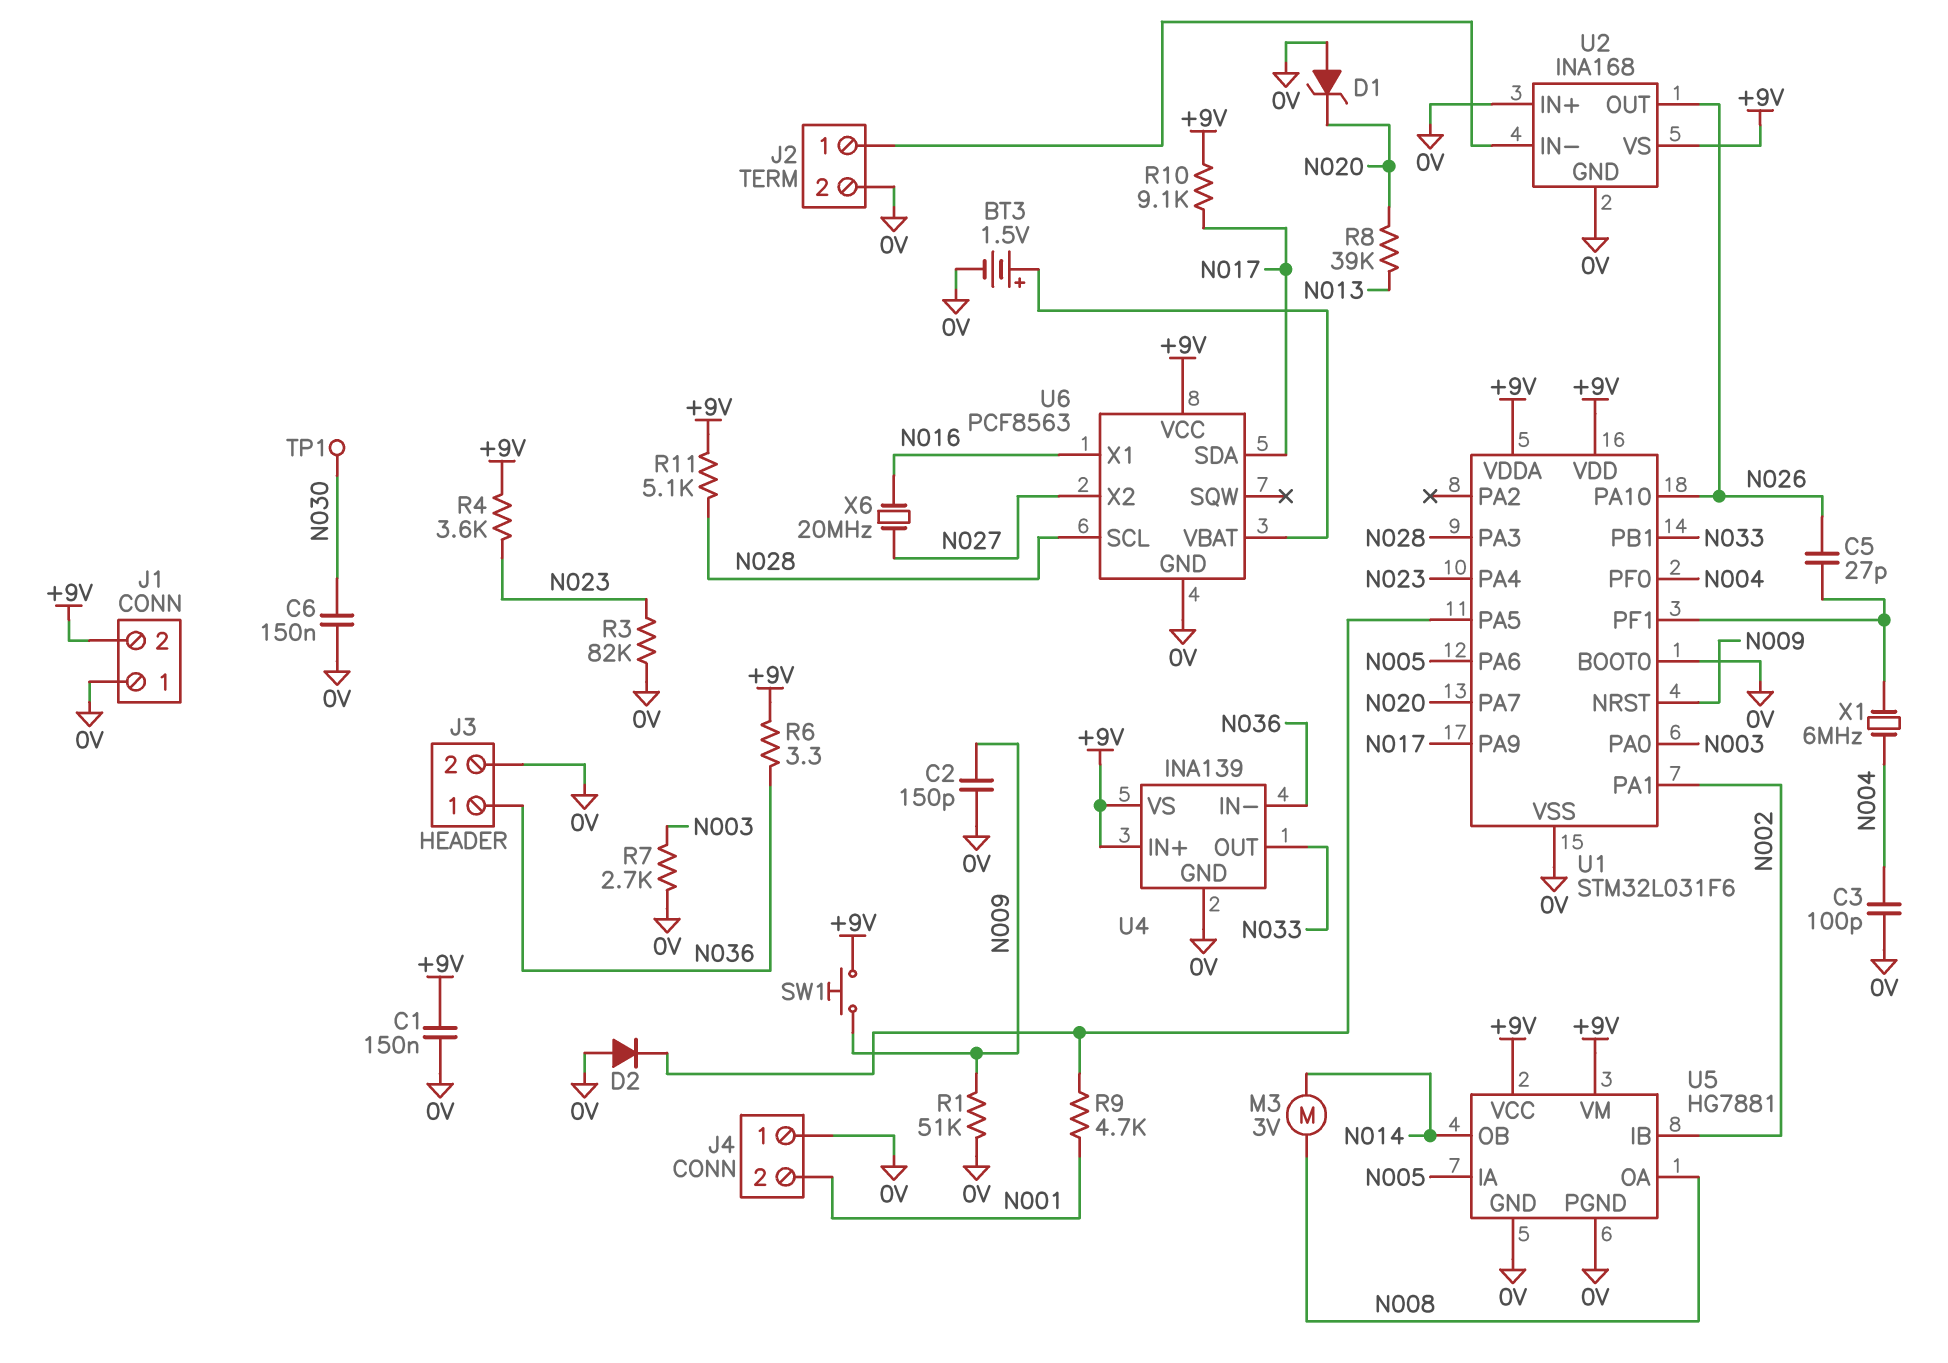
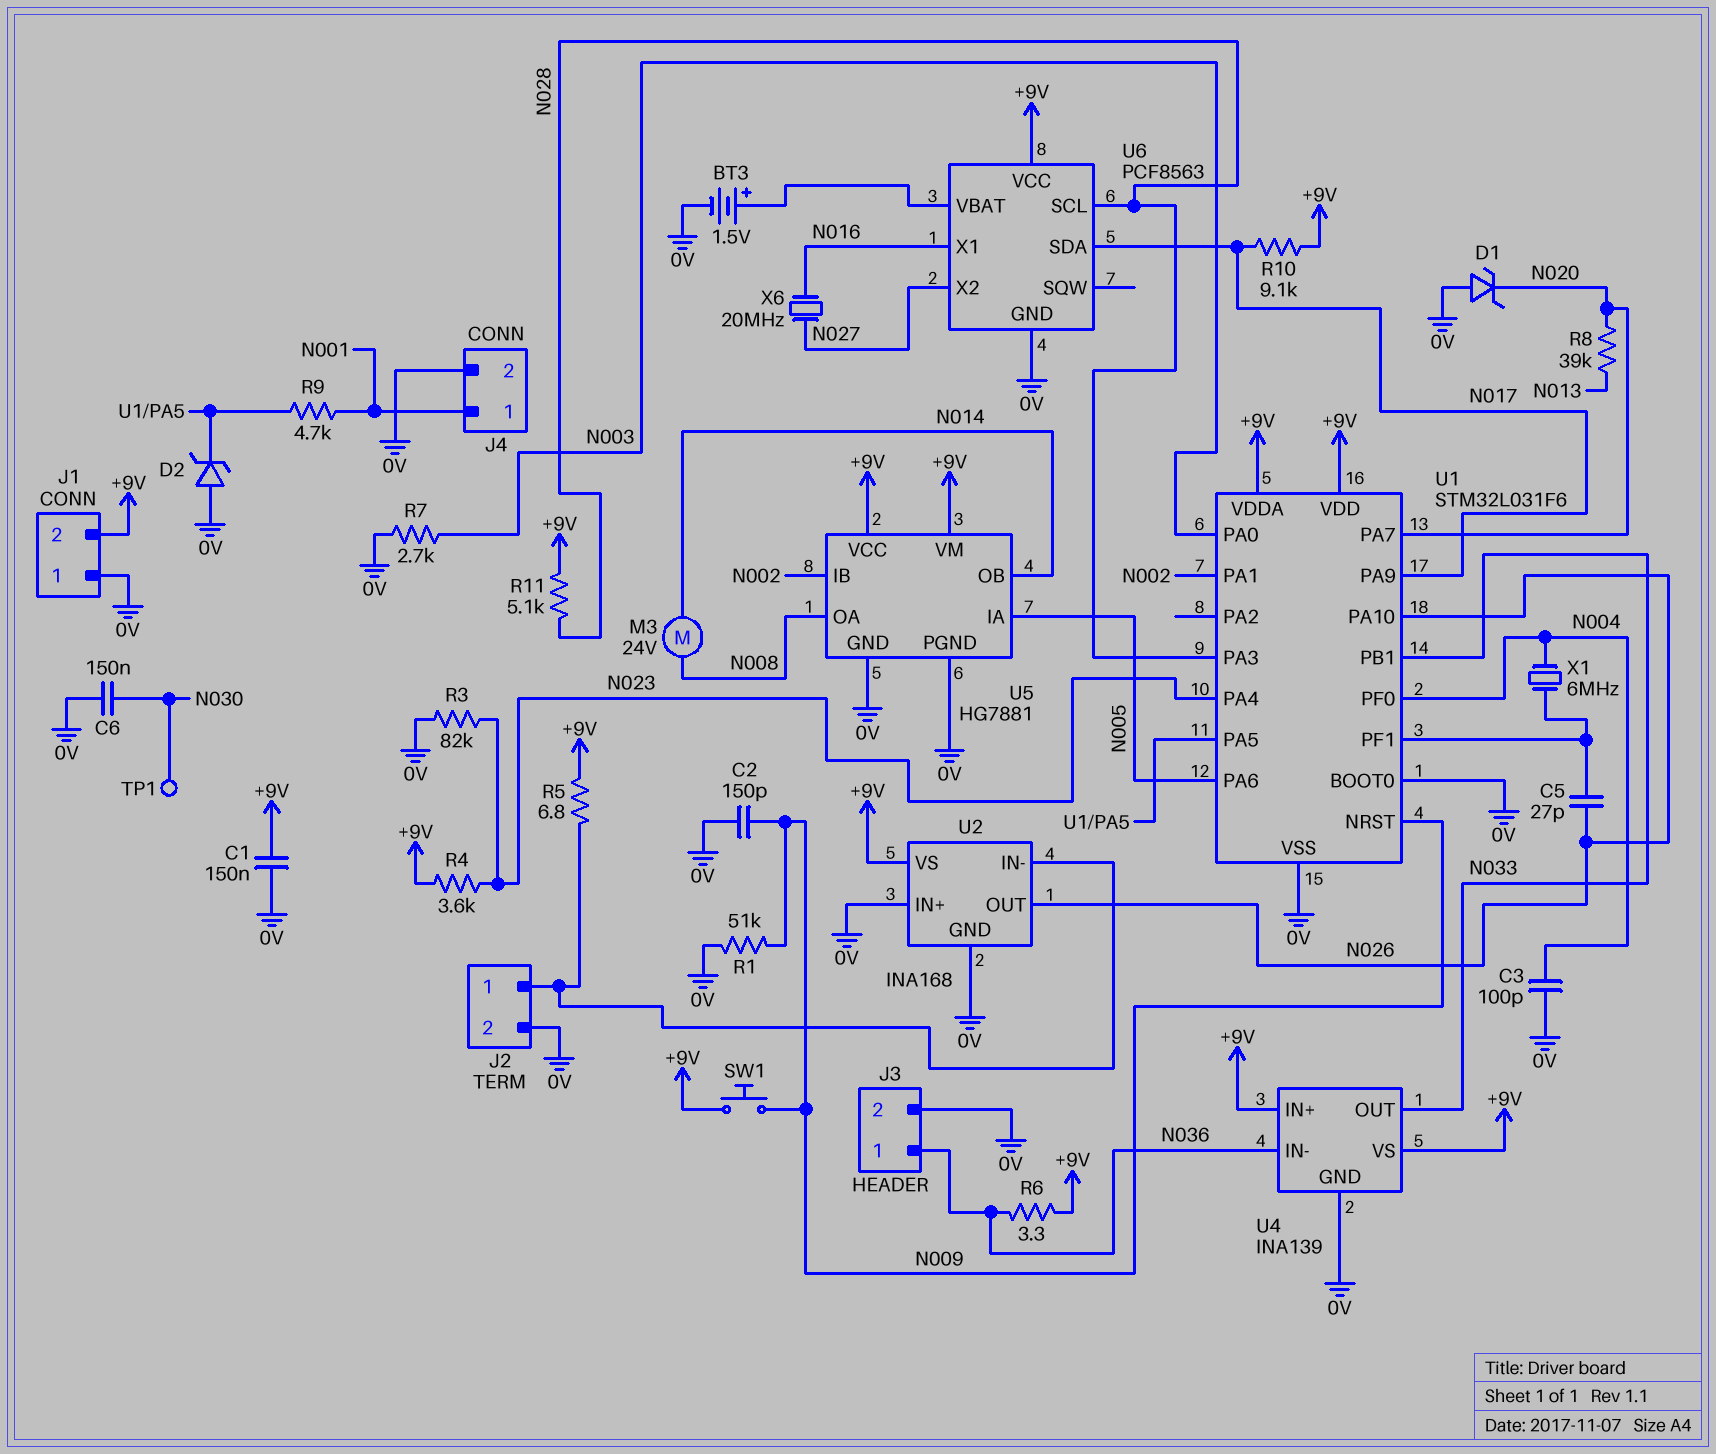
D2: diode (A 0V, K U1/PA5) -> zener (A 0V, K U1/PA5)
J4 pin 1: 0V -> N001
J4 pin 2: N001 -> 0V
M3: motor 3V (N008, N014) -> motor 24V (N008, N014)
R5: none -> 6.8 (+9V, J2/1)

